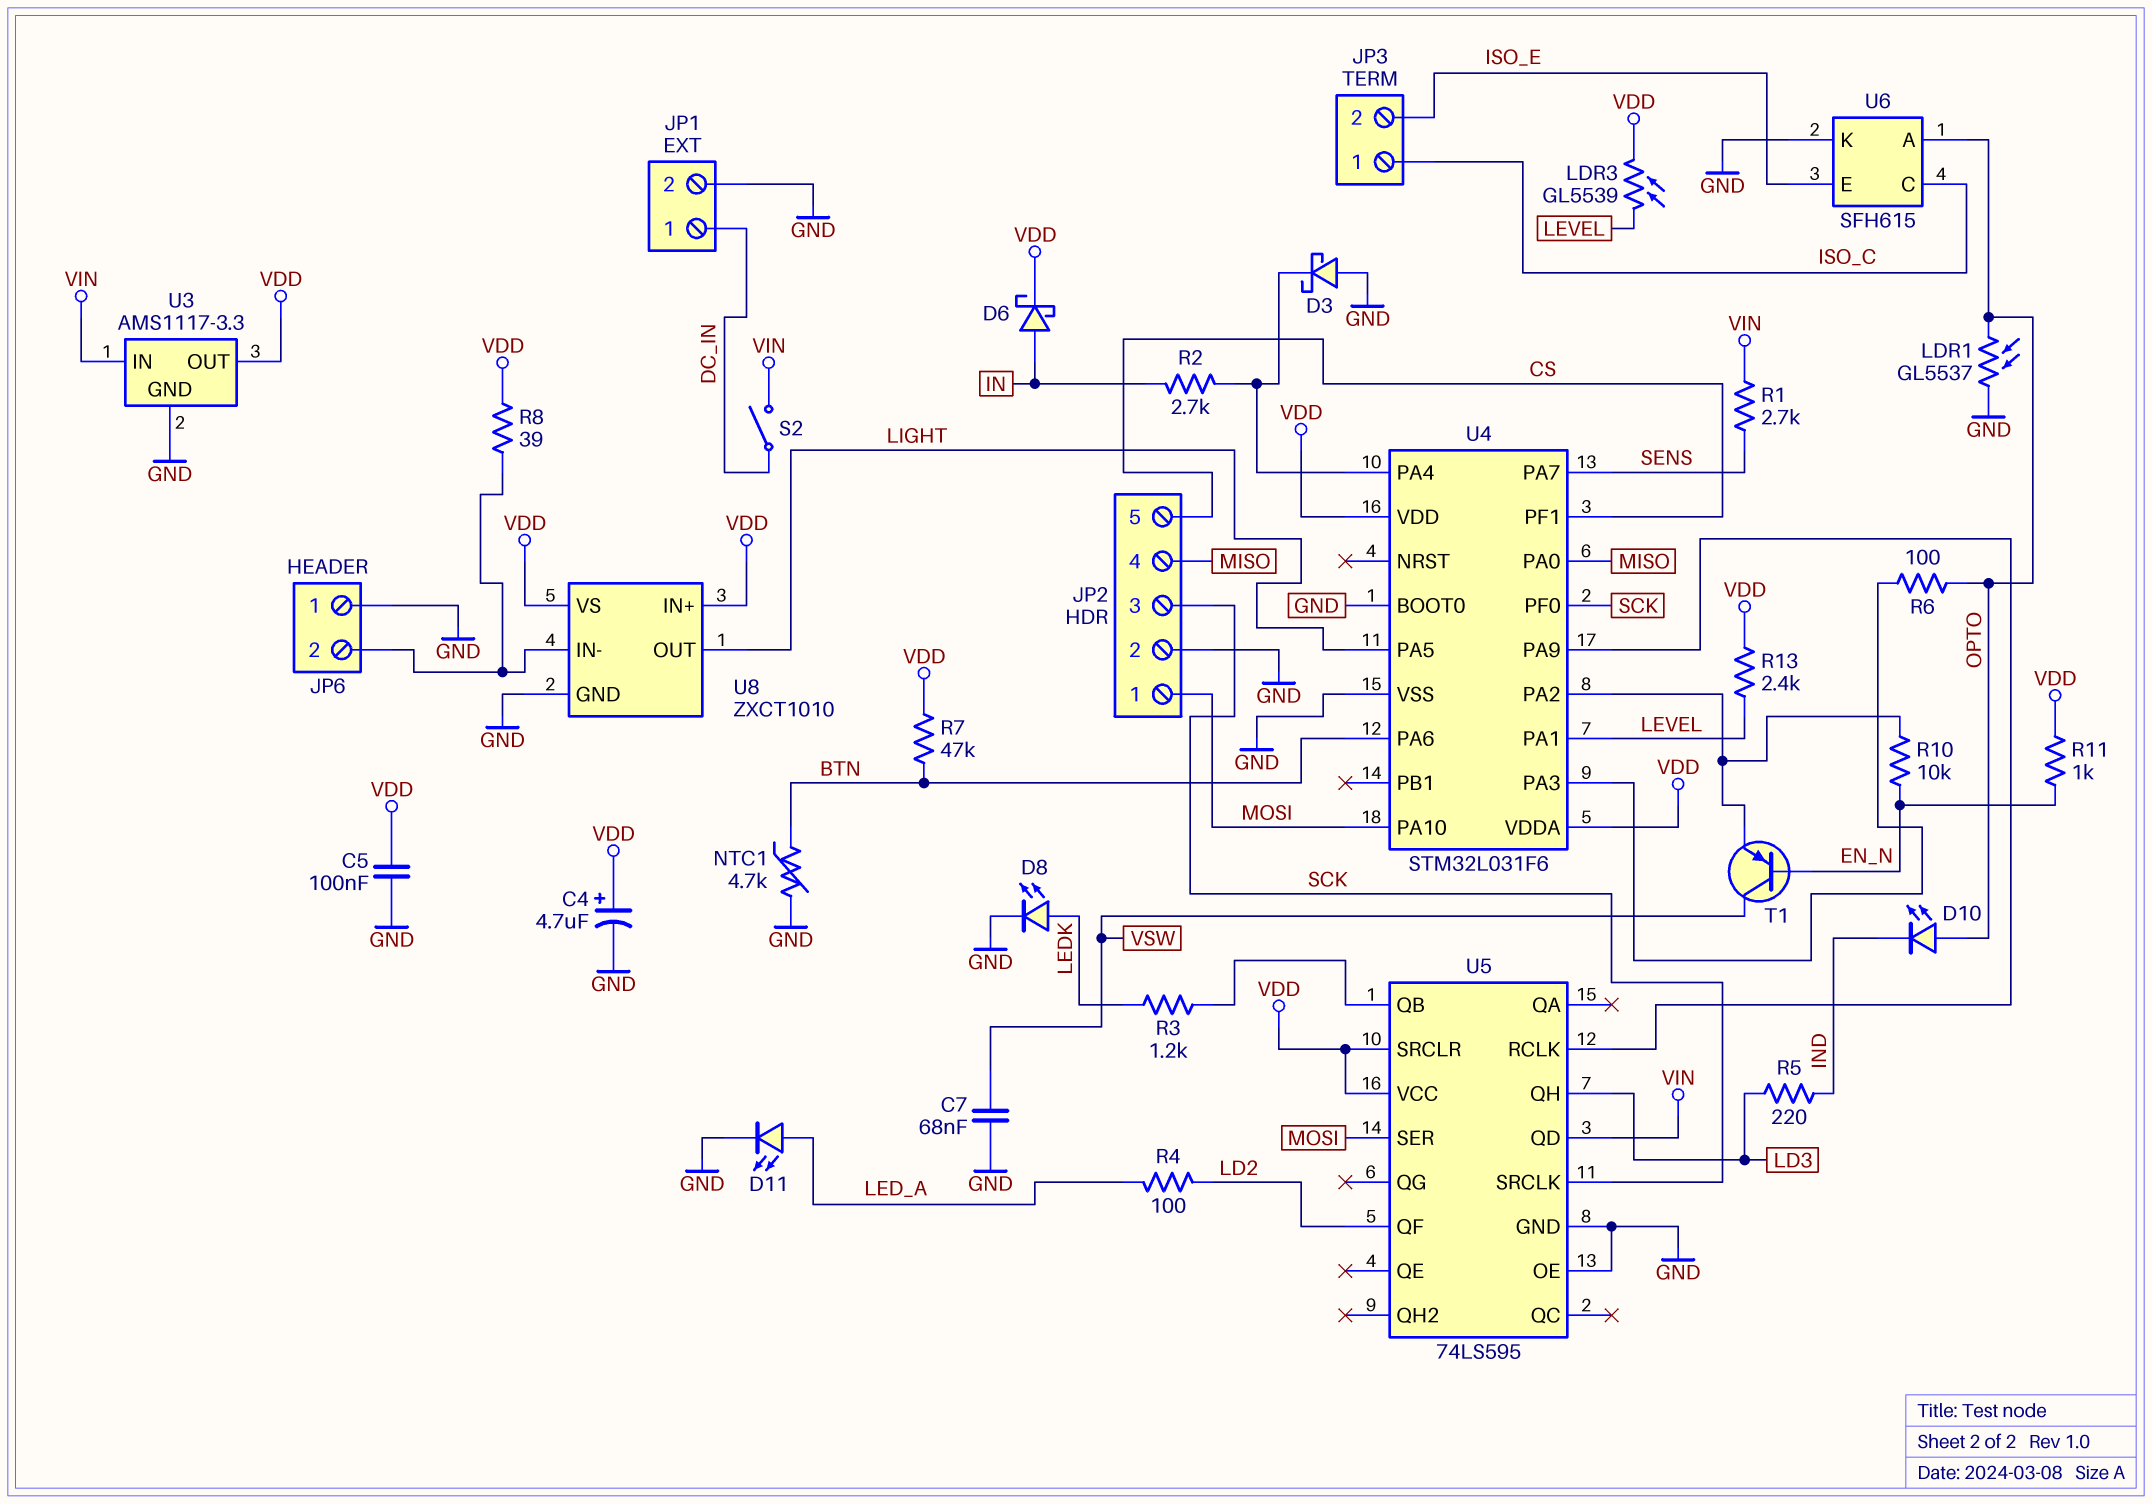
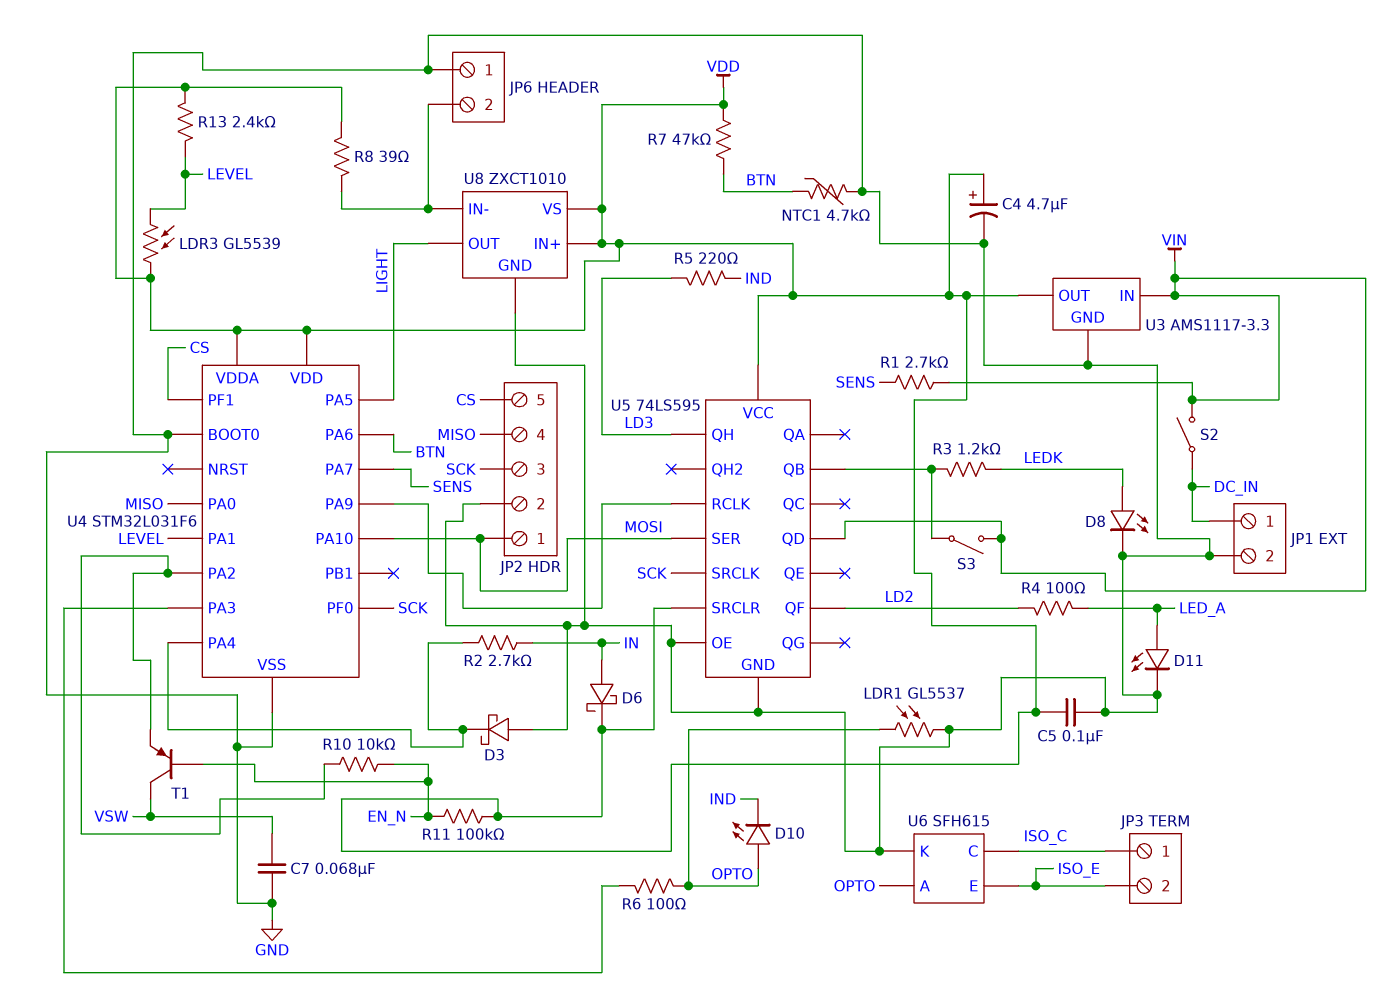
R11: 1k (EN_N, VDD) -> 100k (EN_N, VDD)
S3: none -> switch (U5/QB, VIN)

